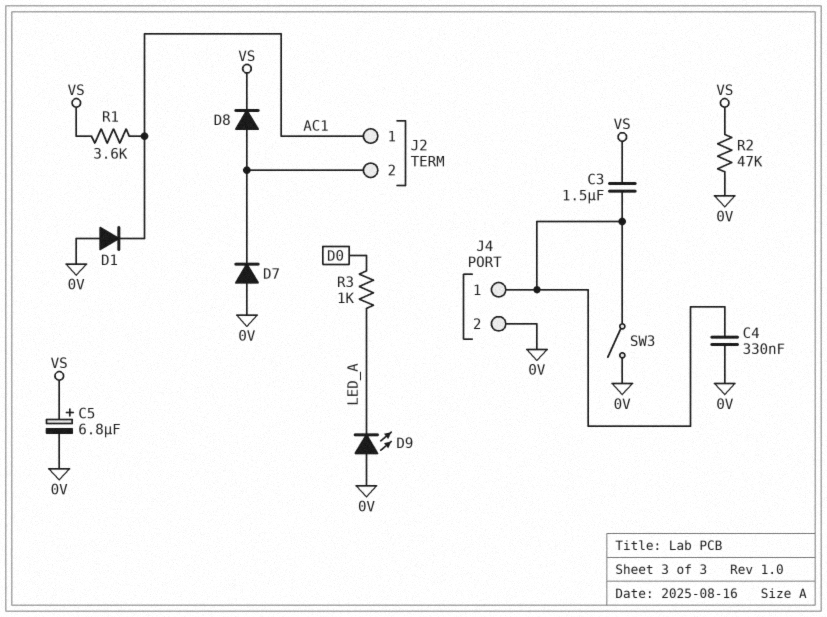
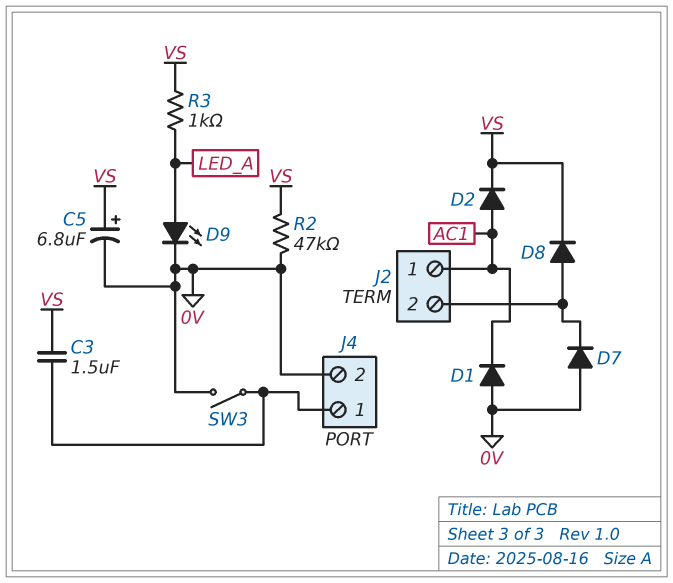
C4: 330nF (0V, J4/1) -> none
D2: none -> diode (A AC1, K VS)
D9: LED (A 0V, K LED_A) -> LED (A LED_A, K 0V)
R1: 3.6k (AC1, VS) -> none
R3: 1k (D0, LED_A) -> 1k (LED_A, VS)

